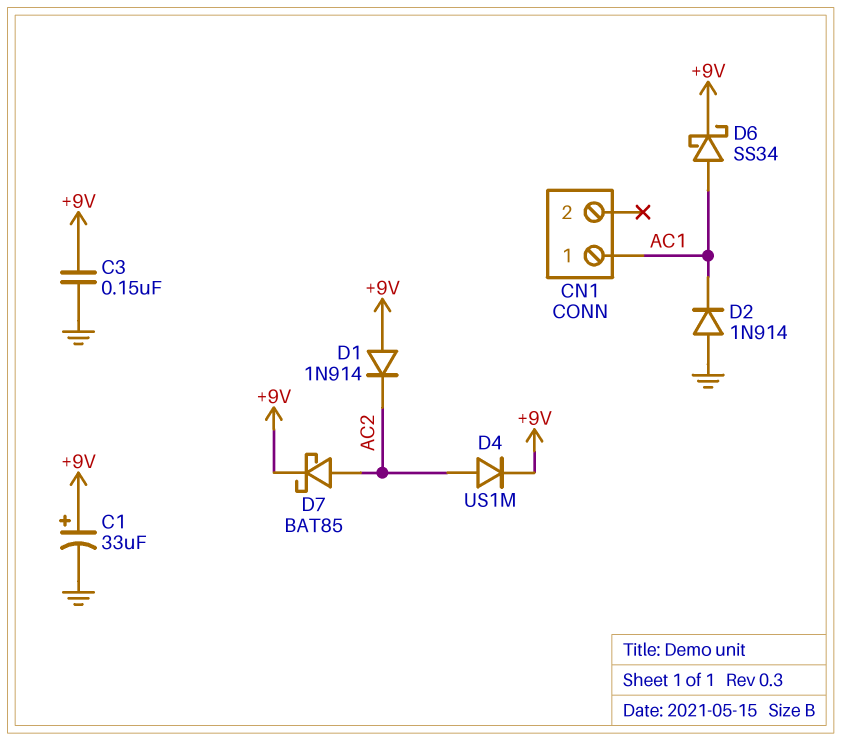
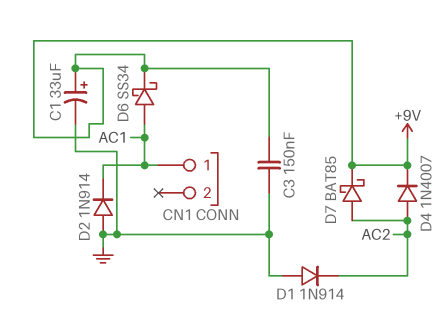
D1: diode 1N914 (A +9V, K AC2) -> diode 1N914 (A GND, K AC2)
D4: diode US1M (A AC2, K +9V) -> diode 1N4007 (A AC2, K +9V)

